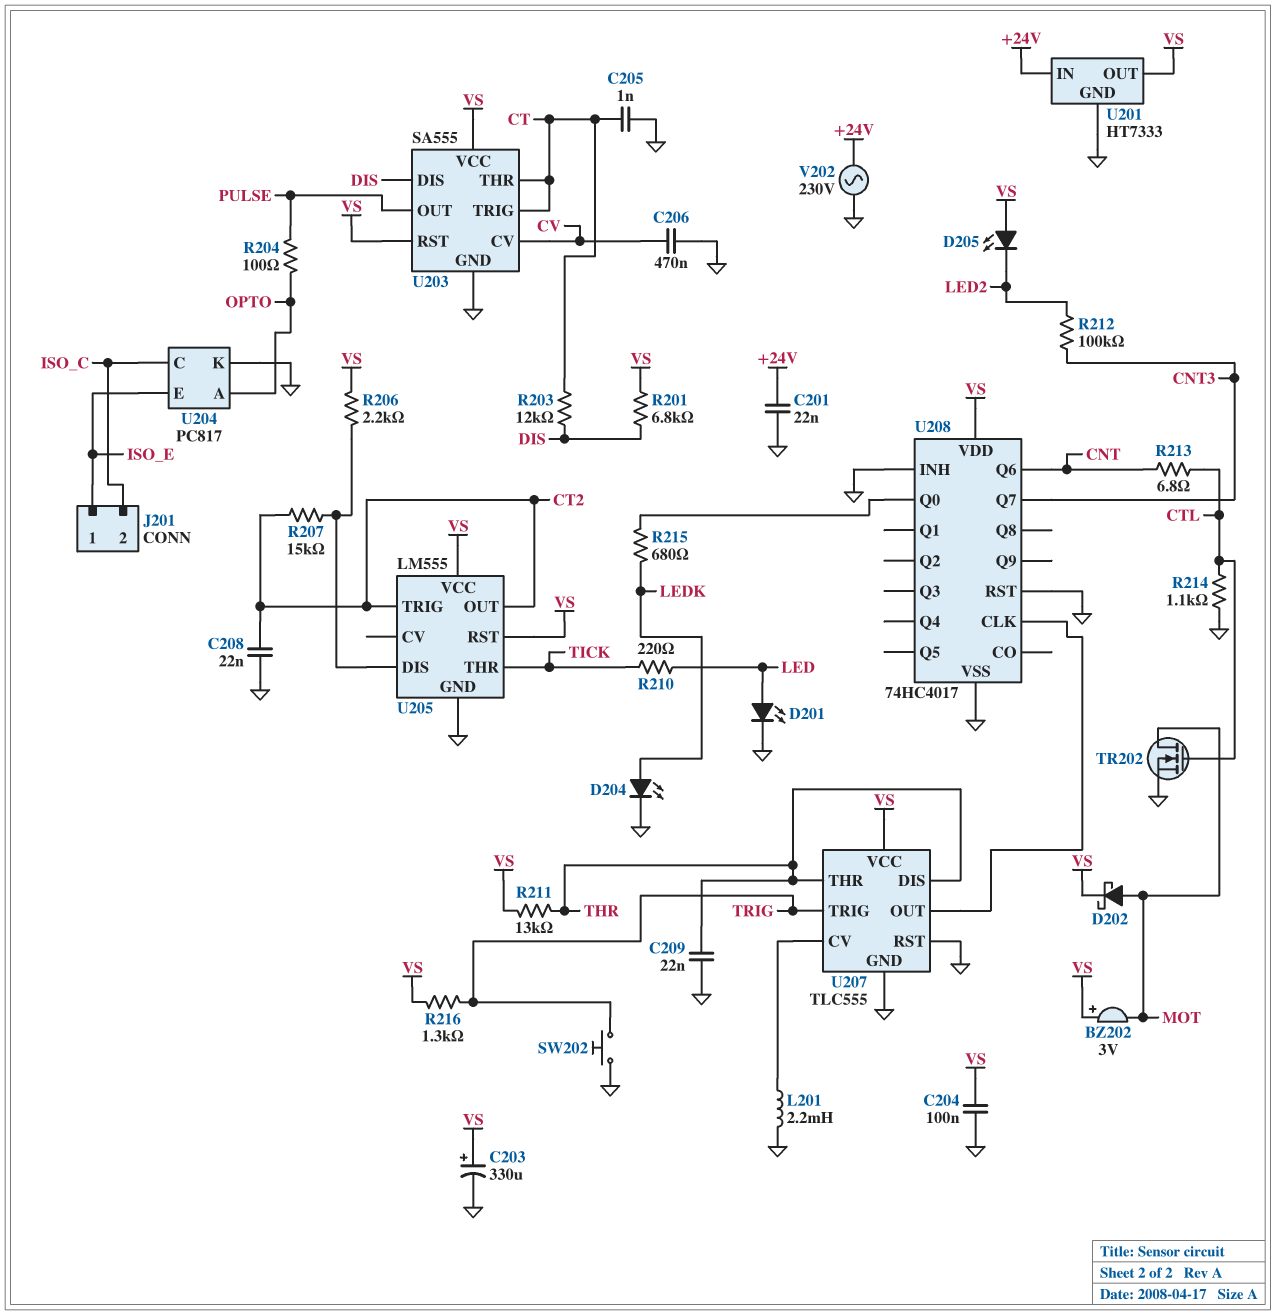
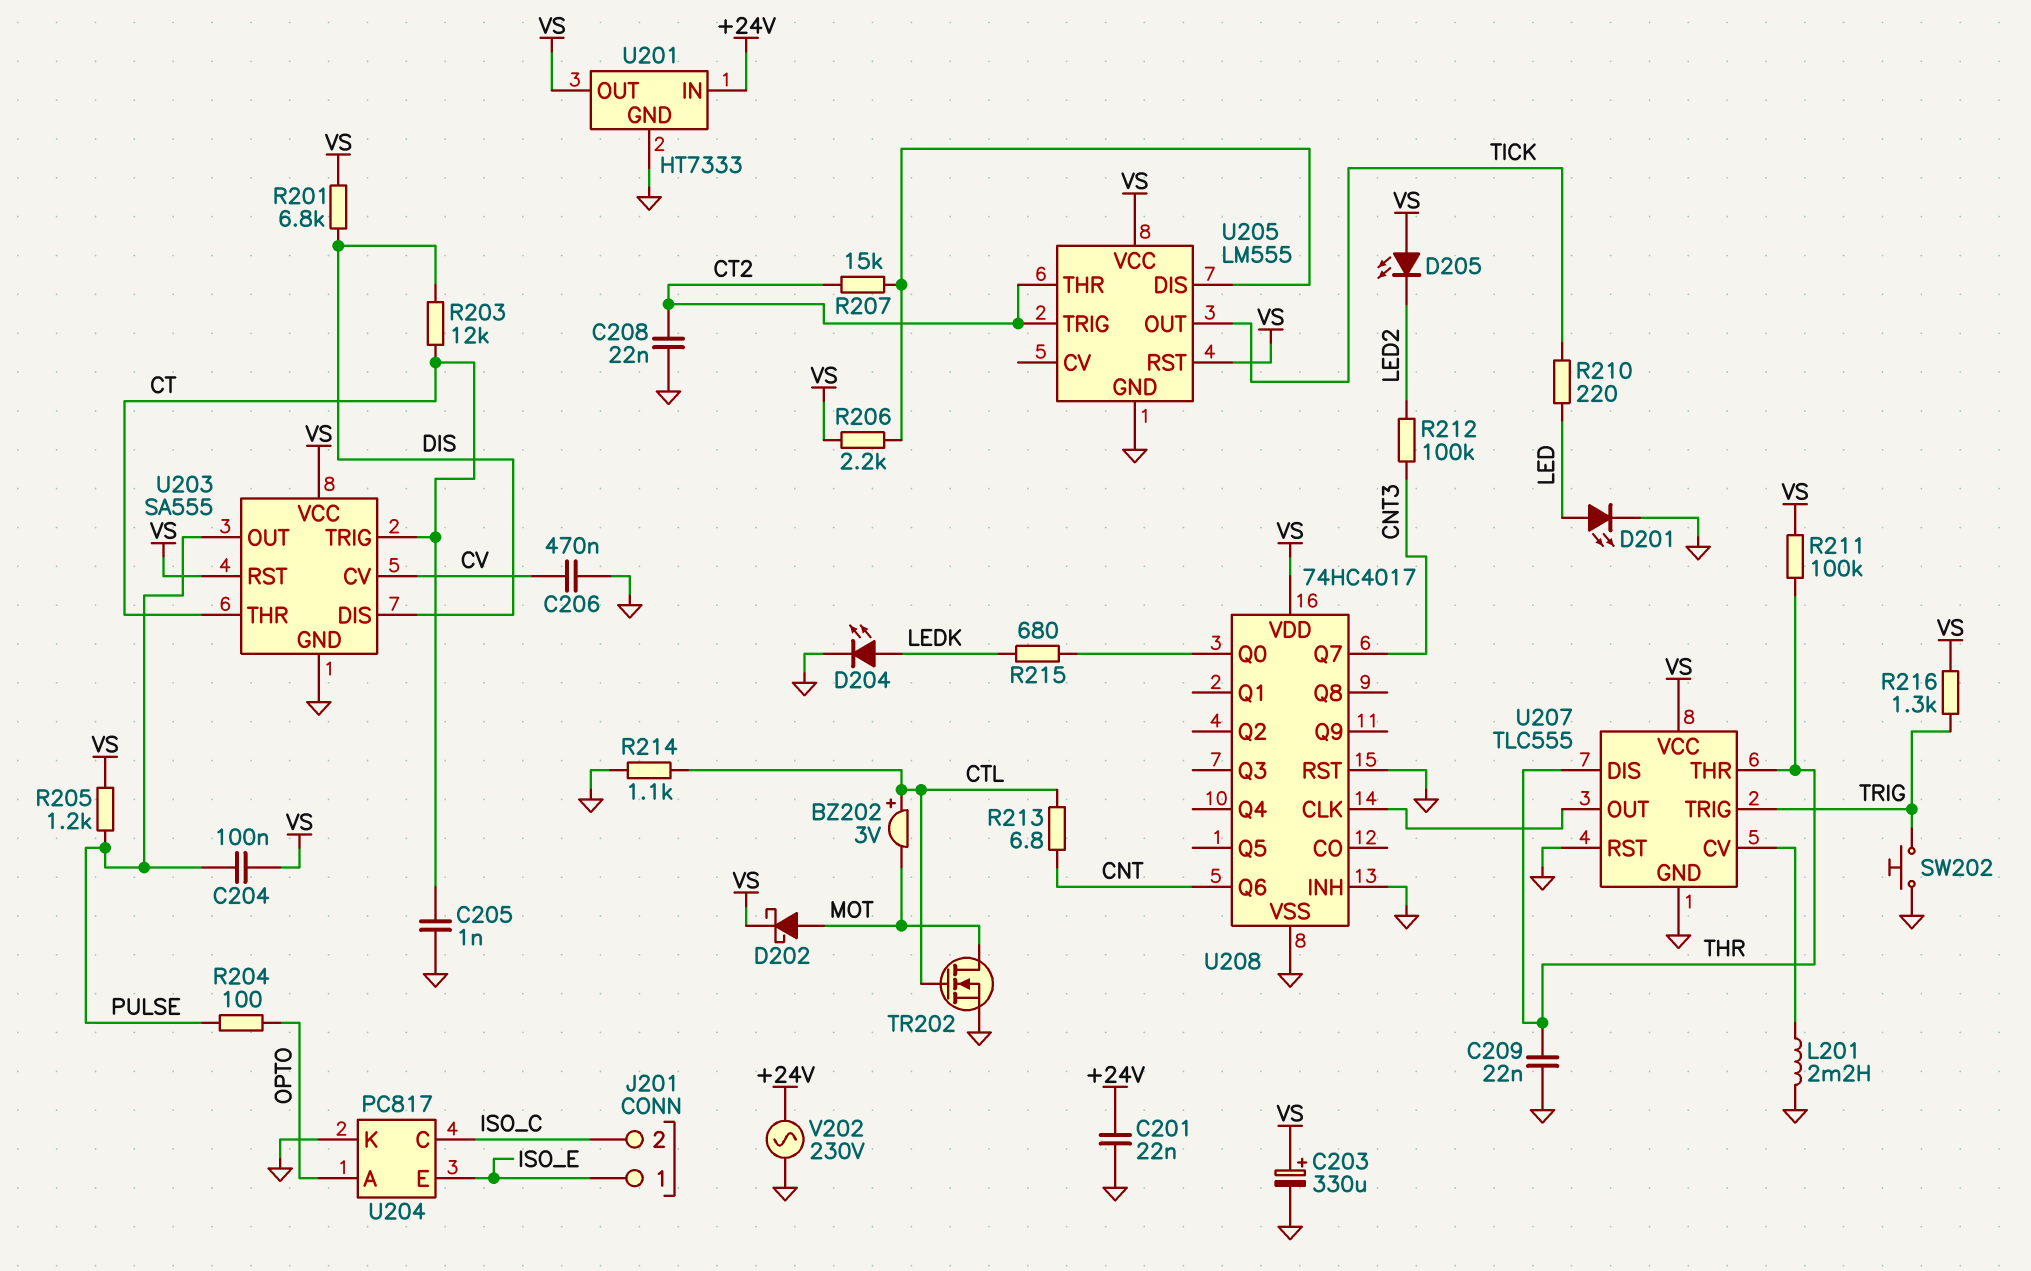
BZ202: buzzer 3V (plus VS, minus MOT) -> buzzer 3V (plus CTL, minus MOT)
C204: 100nF (GND, VS) -> 100nF (PULSE, VS)
R205: none -> 1.2k (PULSE, VS)
R211: 13k (THR, VS) -> 100k (THR, VS)
U205 pin OUT: CT2 -> TICK
U205 pin THR: TICK -> CT2

